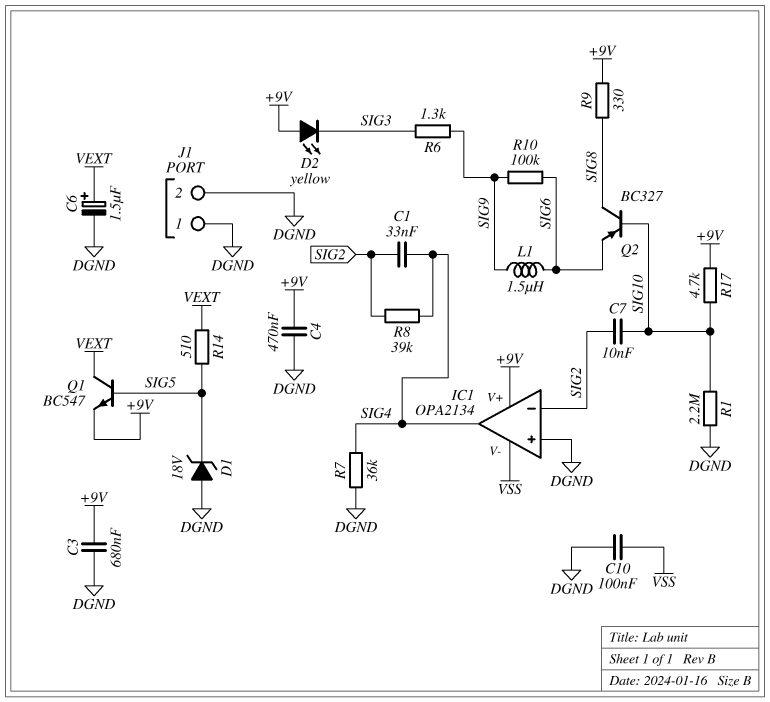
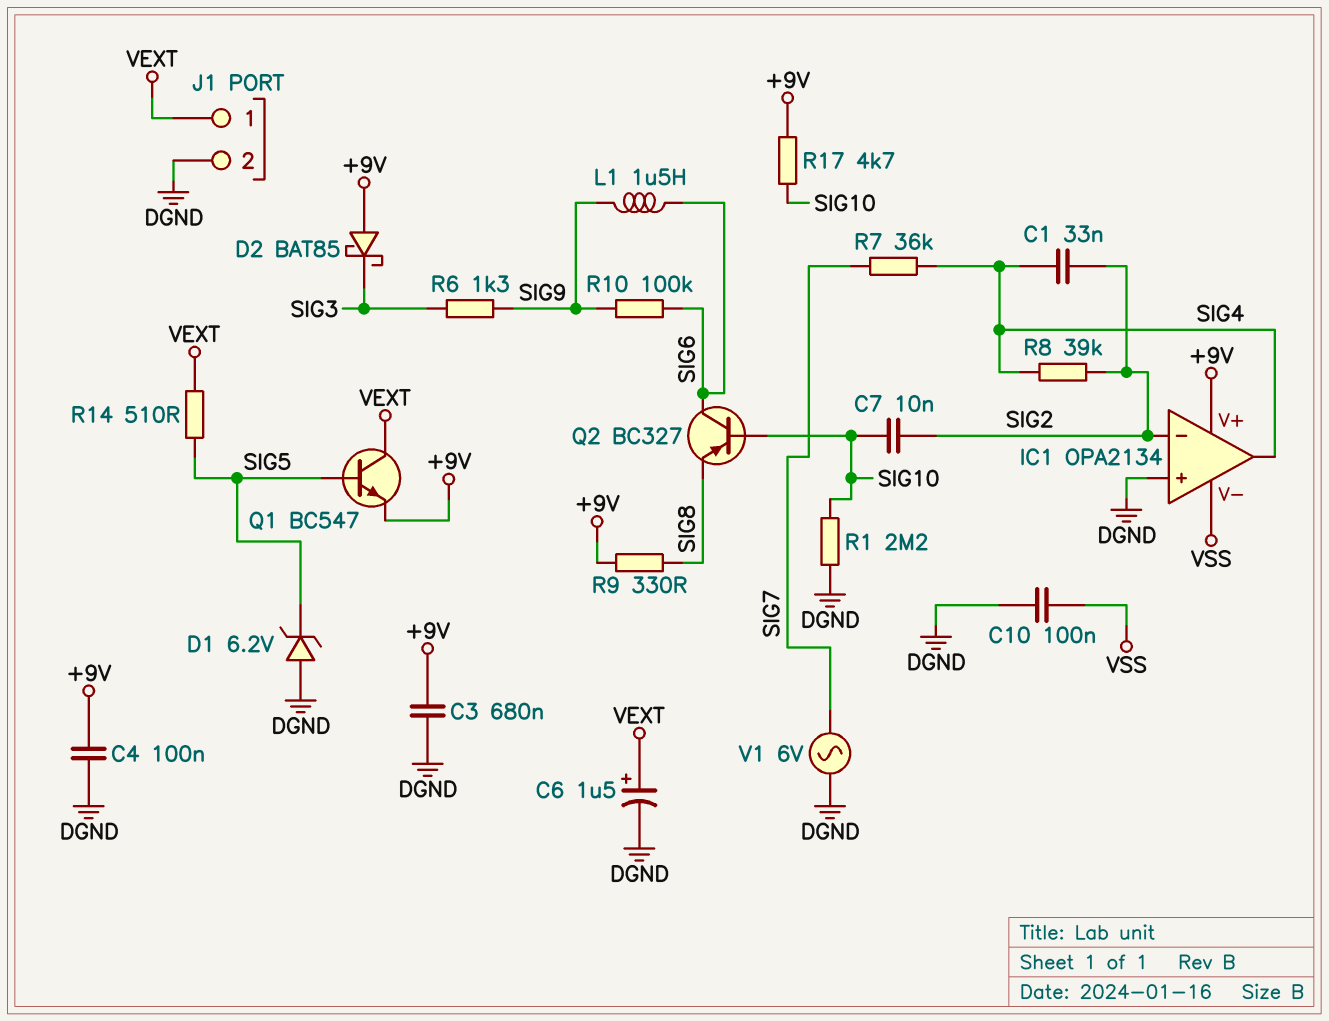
C4: 470nF (+9V, DGND) -> 100nF (+9V, DGND)
D1: zener 18V (A DGND, K SIG5) -> zener 6.2V (A DGND, K SIG5)
D2: LED yellow (A +9V, K SIG3) -> schottky BAT85 (A +9V, K SIG3)
J1 pin 1: DGND -> VEXT
Q2: PNP BC327 (B SIG10, C SIG8, E SIG6) -> PNP BC327 (B SIG10, C SIG6, E SIG8)
R7: 36k (DGND, SIG4) -> 36k (SIG4, SIG7)
V1: none -> AC 6V (DGND, SIG7)

